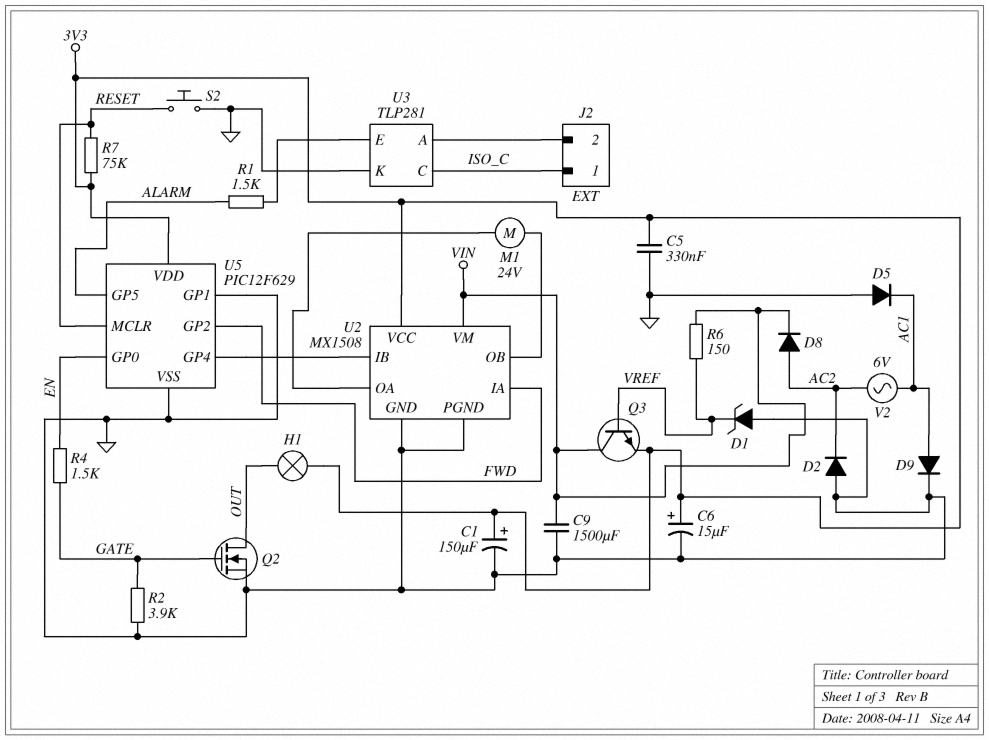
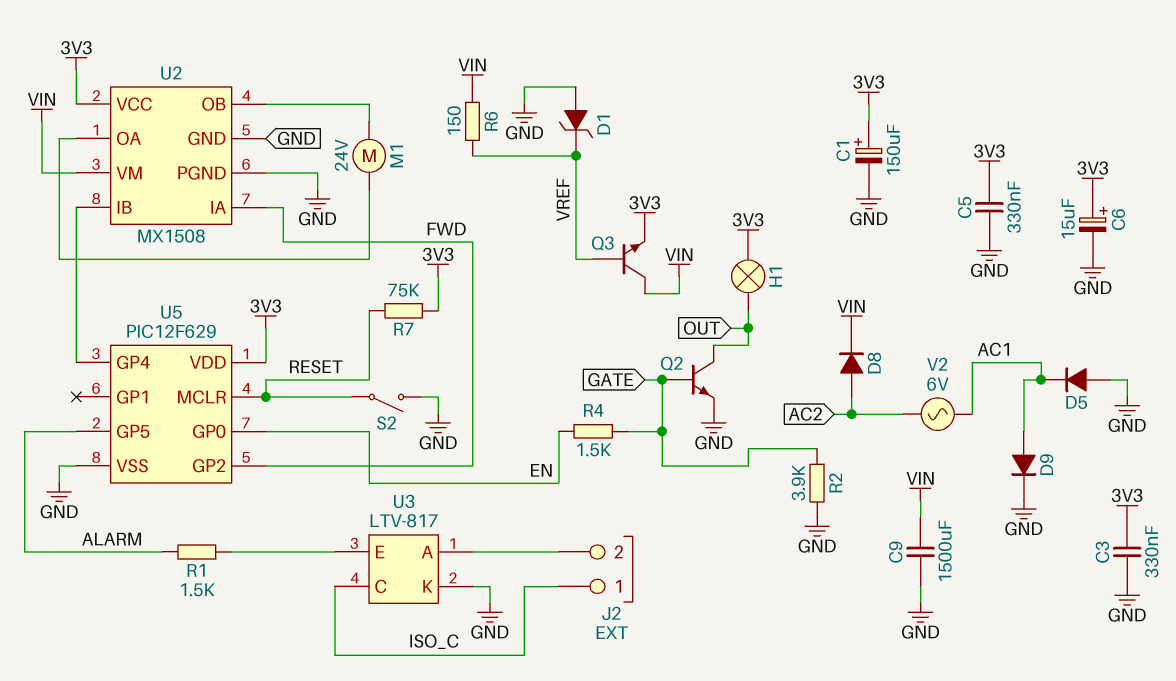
C3: none -> 330nF (3V3, GND)
D2: diode (A GND, K AC2) -> none
Q2: NMOS (G GATE, D OUT, S GND) -> NPN (B GATE, C OUT, E GND)
S2: button (GND, RESET) -> switch (GND, RESET)
U3: TLP281 -> LTV-817
U5 pin GP1: GND -> none

